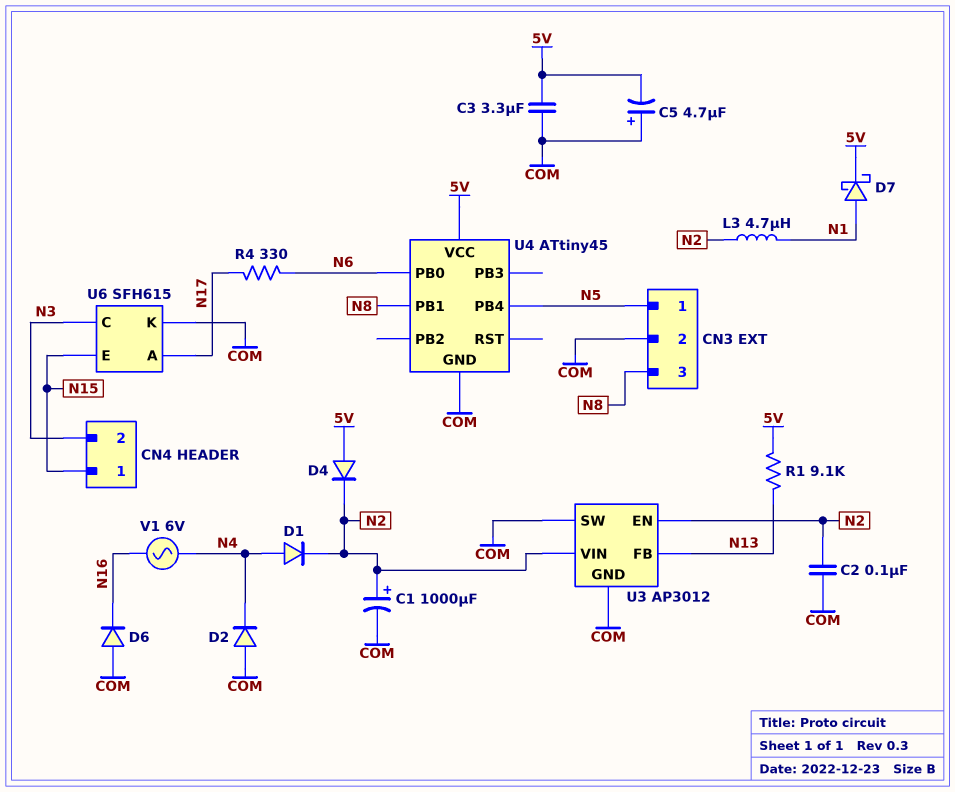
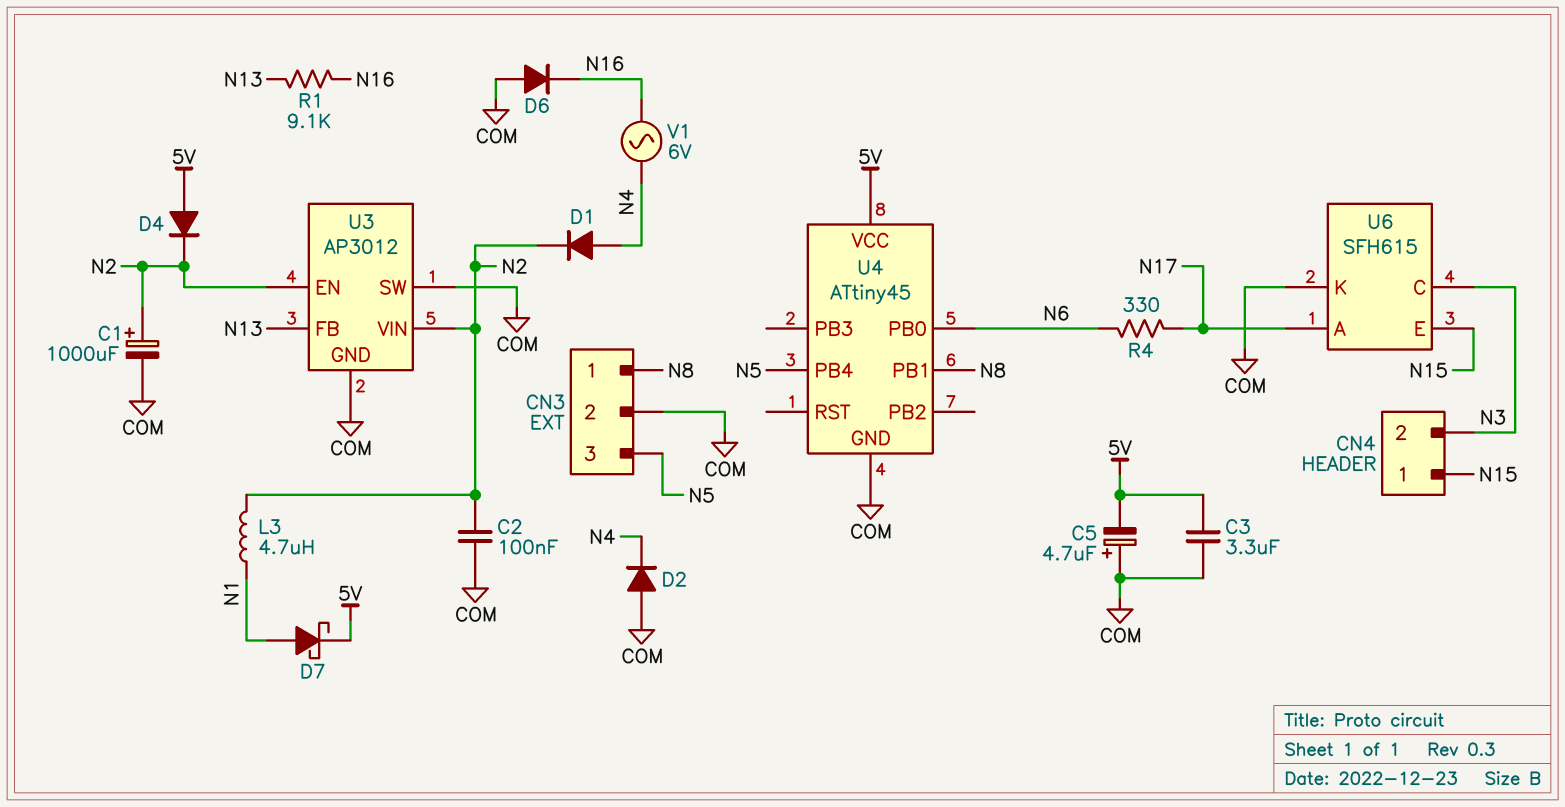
CN3 pin 1: N5 -> N8
CN3 pin 3: N8 -> N5
R1: 9.1k (5V, N13) -> 9.1k (N13, N16)

